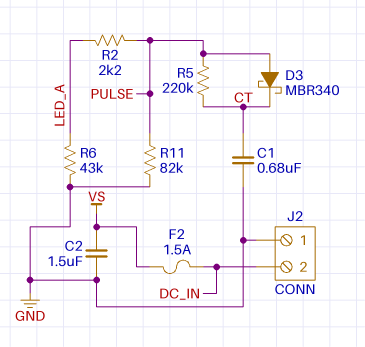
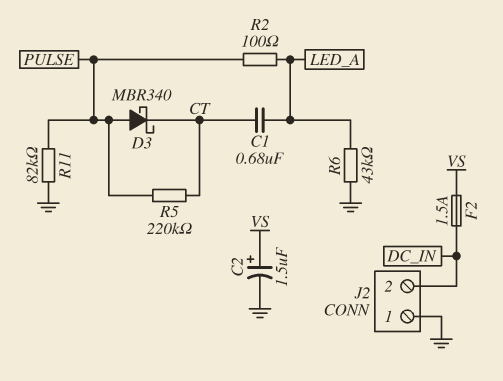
C1: 680nF (CT, GND) -> 680nF (CT, LED_A)
C2: 1.5uF (GND, VS) -> 1.5uF (plus VS, minus GND)
R2: 2.2k (LED_A, PULSE) -> 100 (LED_A, PULSE)

